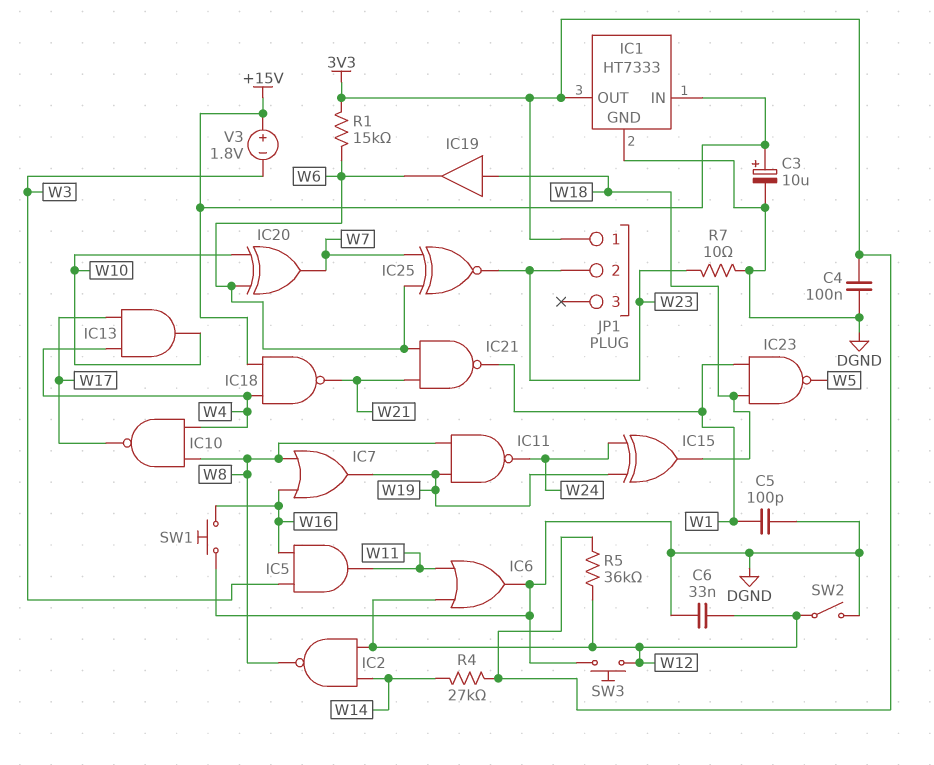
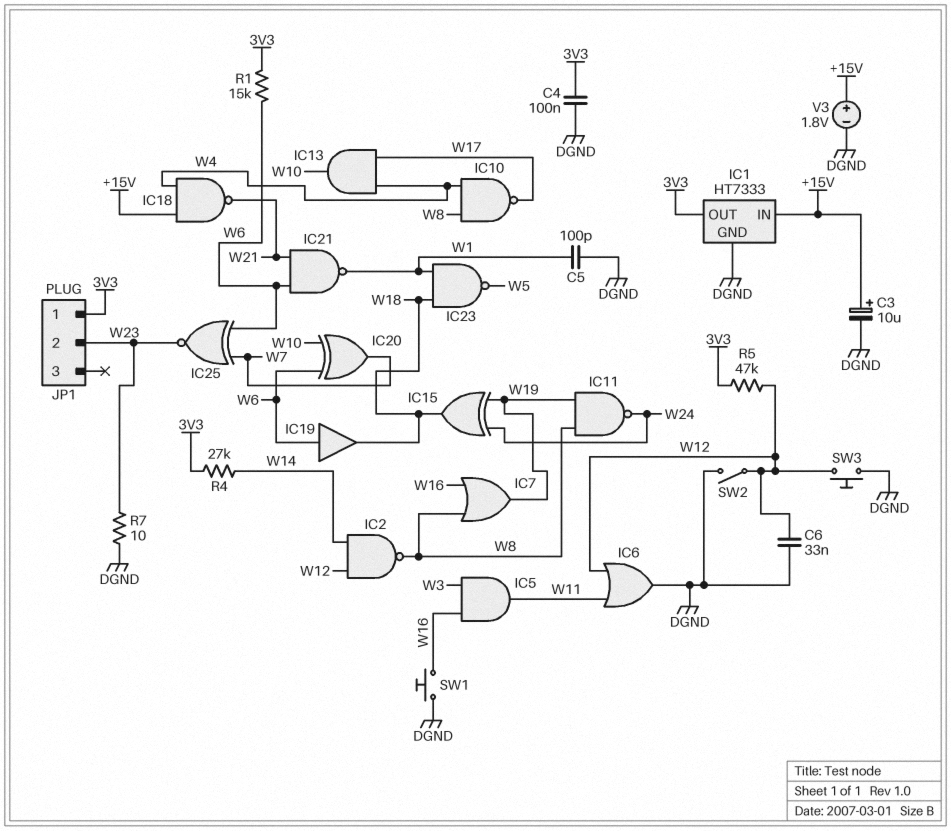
IC19: buffer (in W18, out W6) -> buffer (in W6, out W18)
R5: 36k (3V3, W12) -> 47k (3V3, W12)
V3: 1.8V (plus +15V, minus W3) -> 1.8V (plus +15V, minus DGND)

